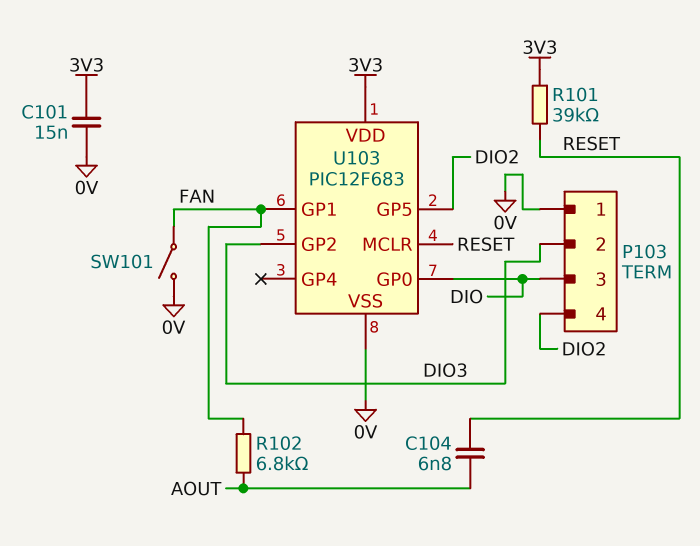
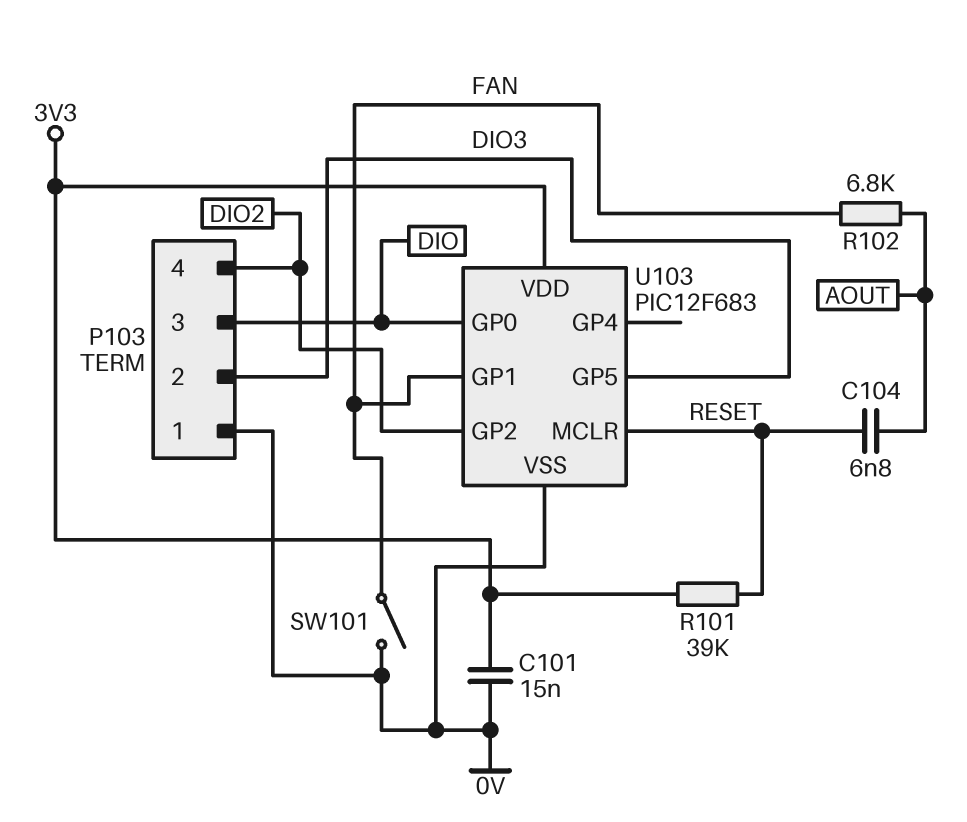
U103 pin GP2: DIO3 -> DIO2
U103 pin GP5: DIO2 -> DIO3

